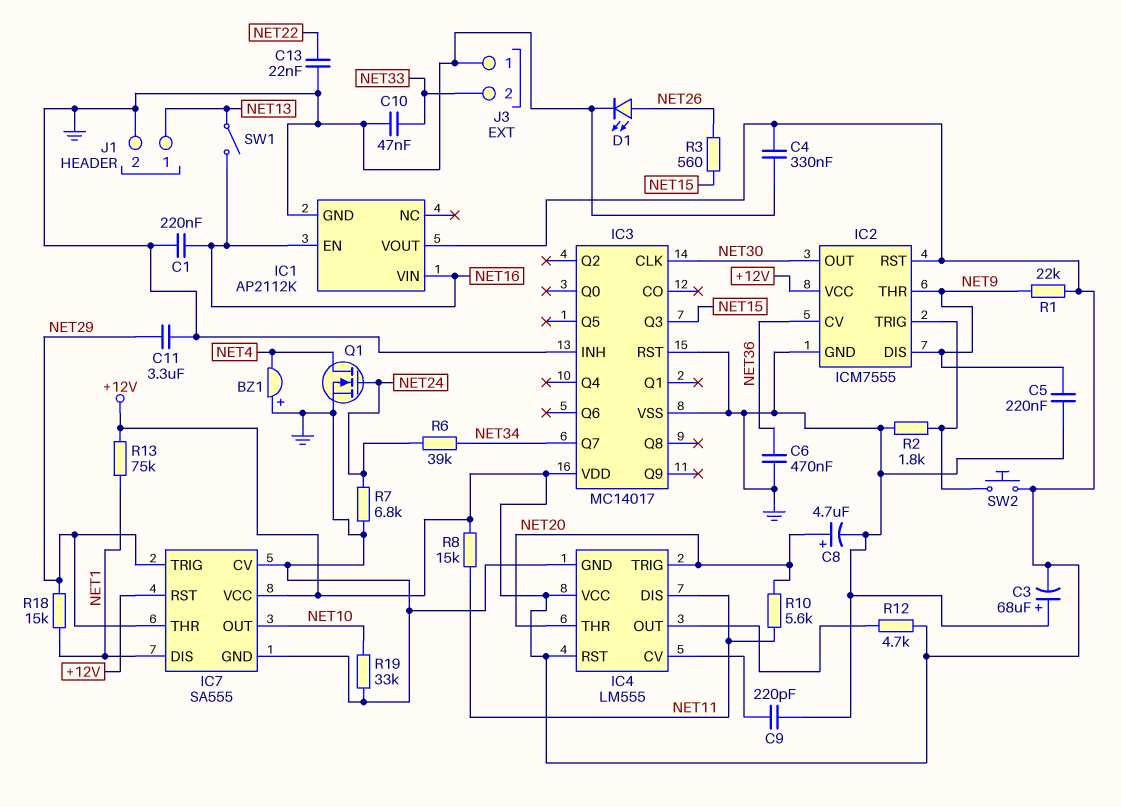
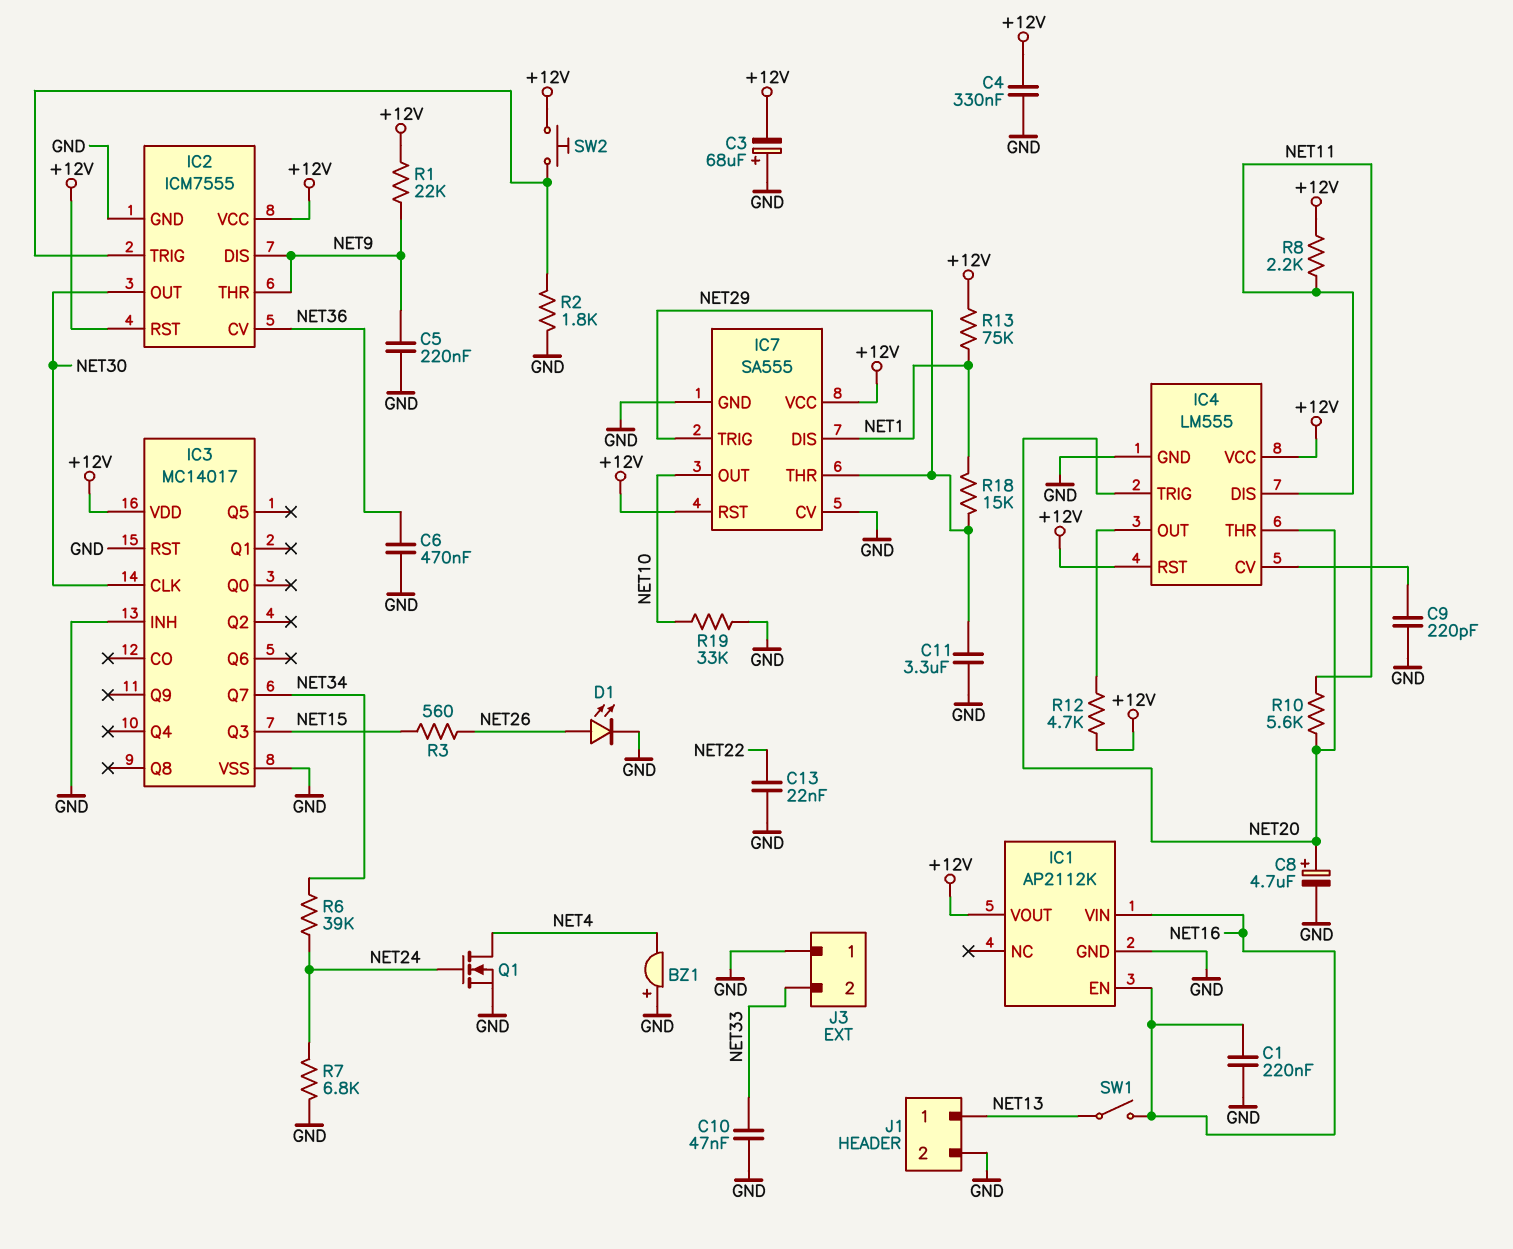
R8: 15k (+12V, NET11) -> 2.2k (+12V, NET11)

